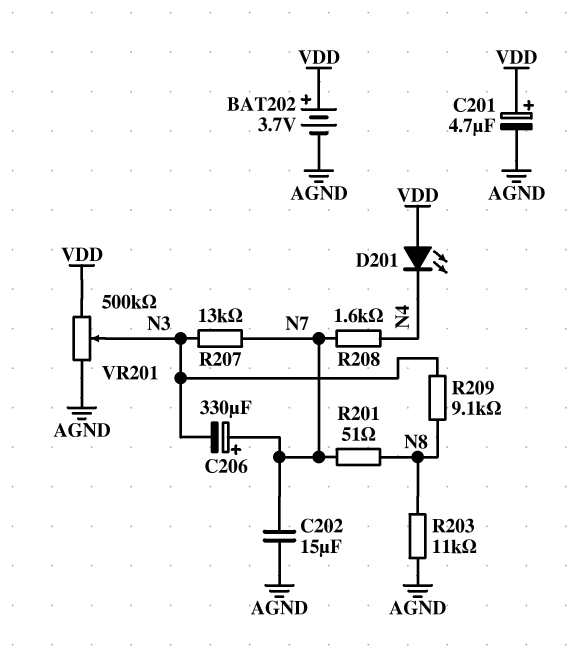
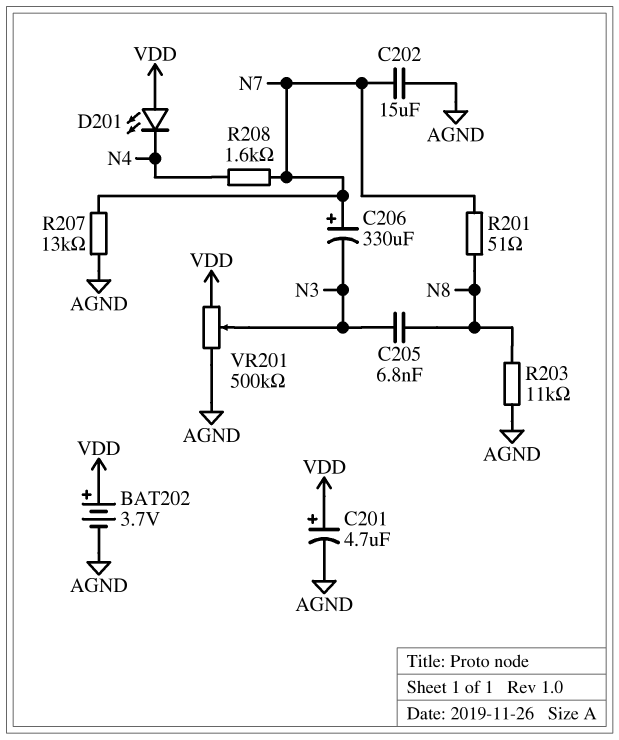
C205: none -> 6.8nF (N3, N8)
R207: 13k (N3, N7) -> 13k (AGND, N7)
R209: 9.1k (N3, N8) -> none

